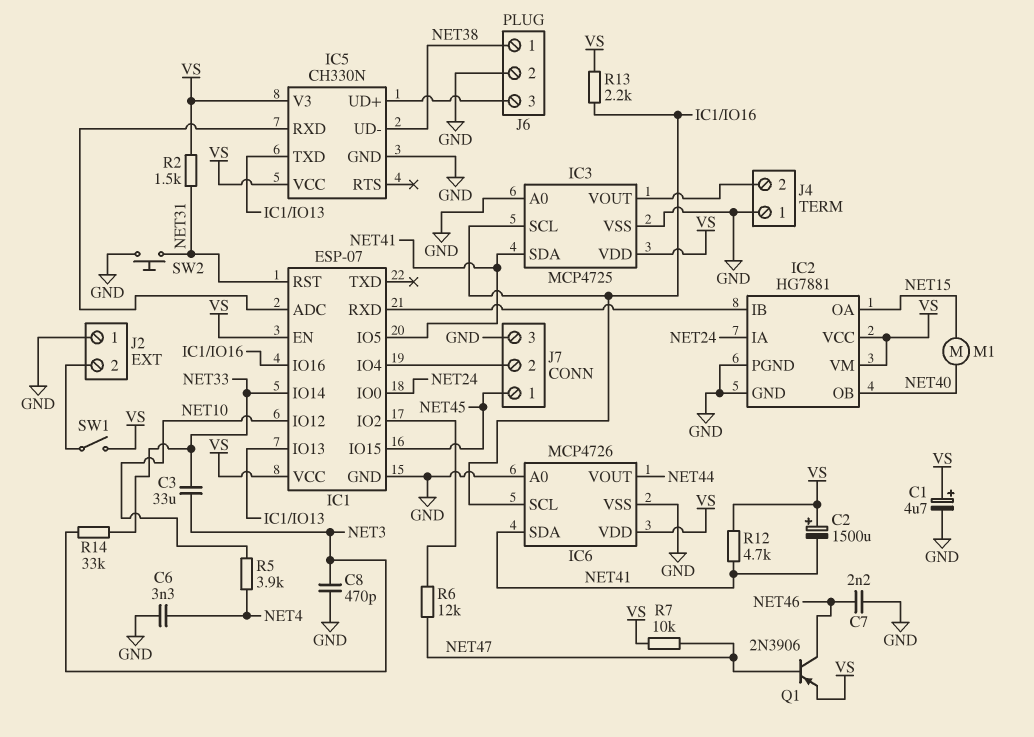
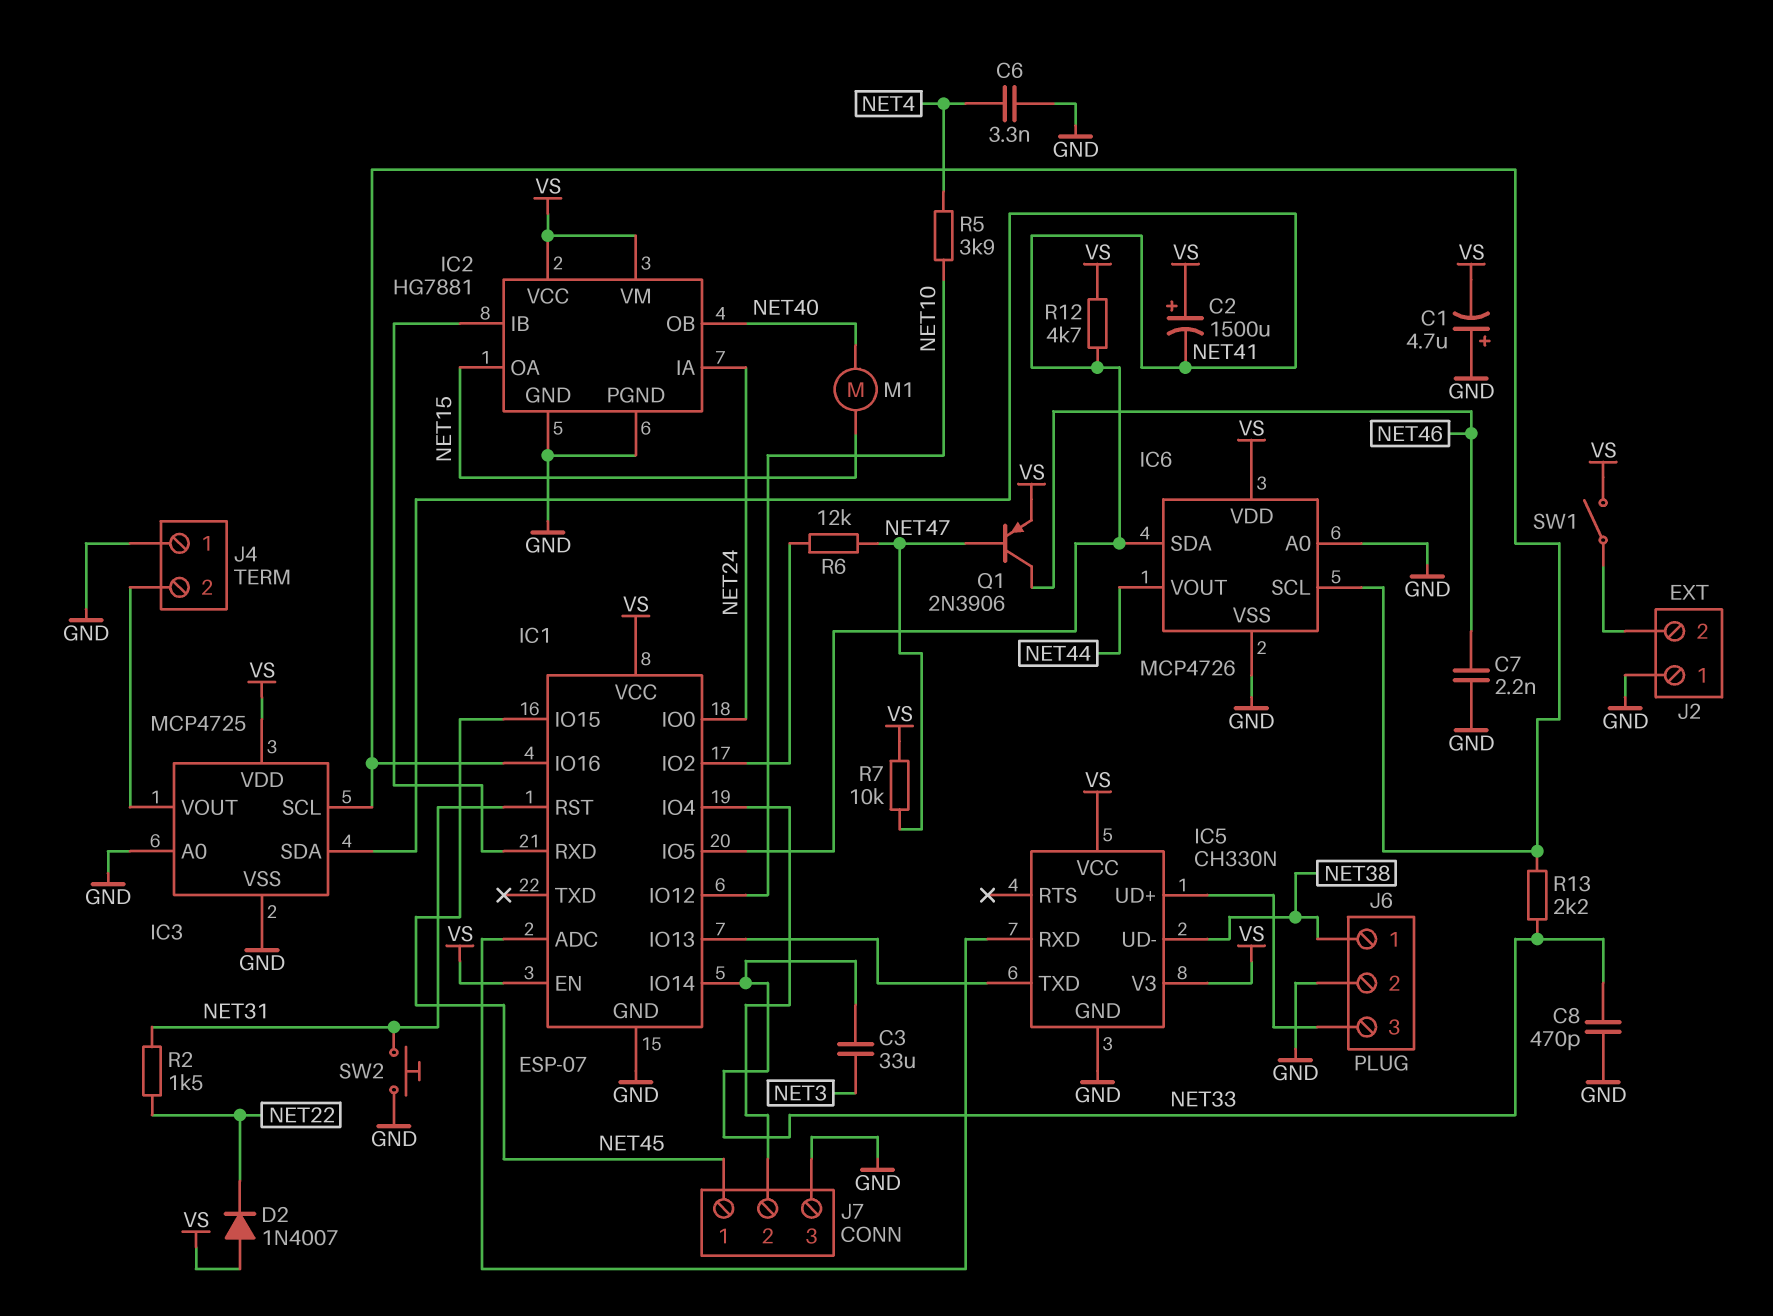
C1: 4.7uF (plus VS, minus GND) -> 4.7uF (plus GND, minus VS)
C8: 470pF (GND, NET3) -> 470pF (GND, NET33)
D2: none -> diode 1N4007 (A VS, K NET22)
R2: 1.5k (NET31, VS) -> 1.5k (NET22, NET31)
R13: 2.2k (IC1/IO16, VS) -> 2.2k (IC1/IO16, NET33)
R14: 33k (NET3, NET33) -> none

